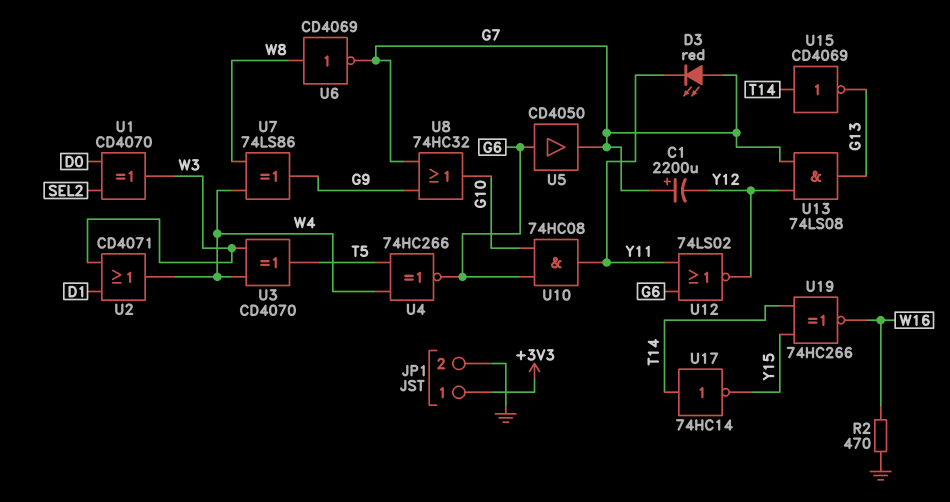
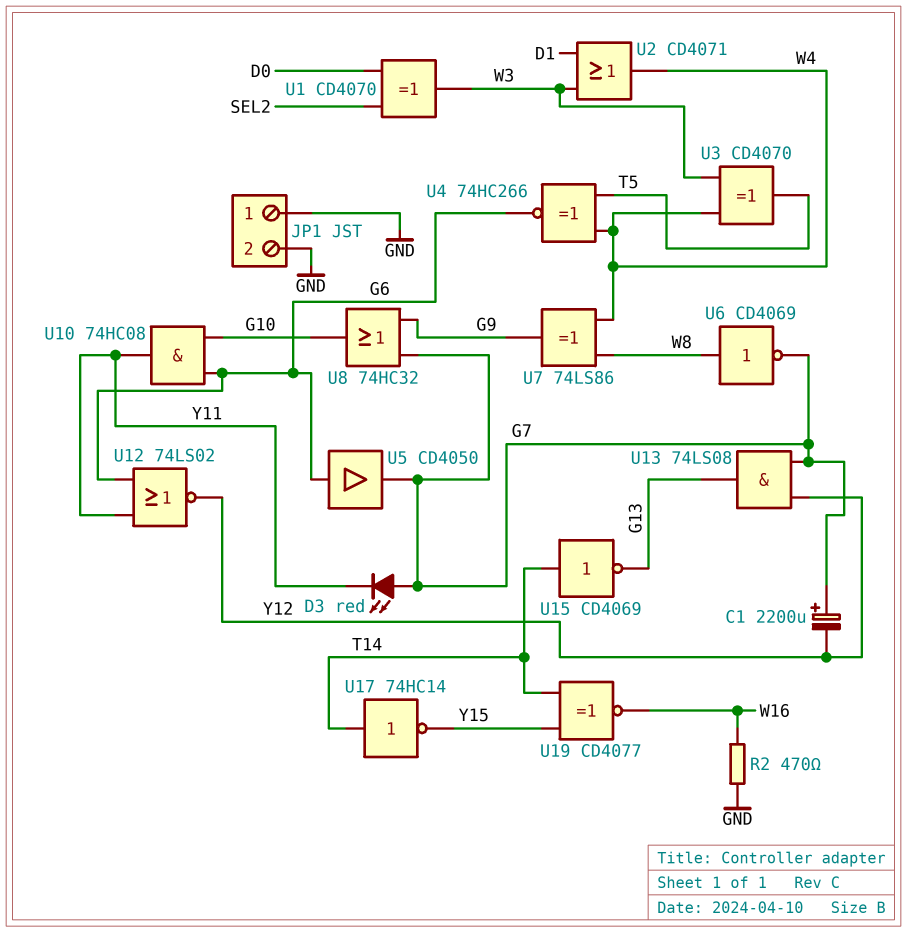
JP1 pin 1: +3V3 -> GND
U19: XNOR 74HC266 (in T14, in Y15, out W16) -> XNOR CD4077 (in T14, in Y15, out W16)

